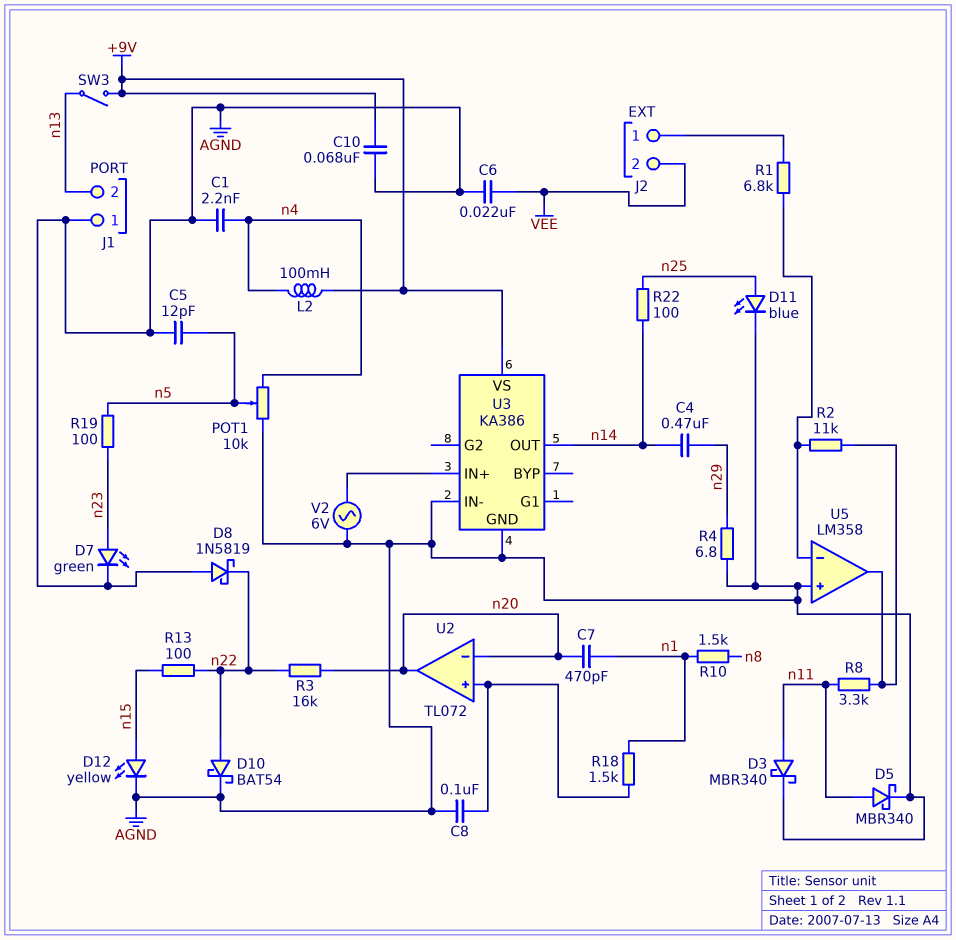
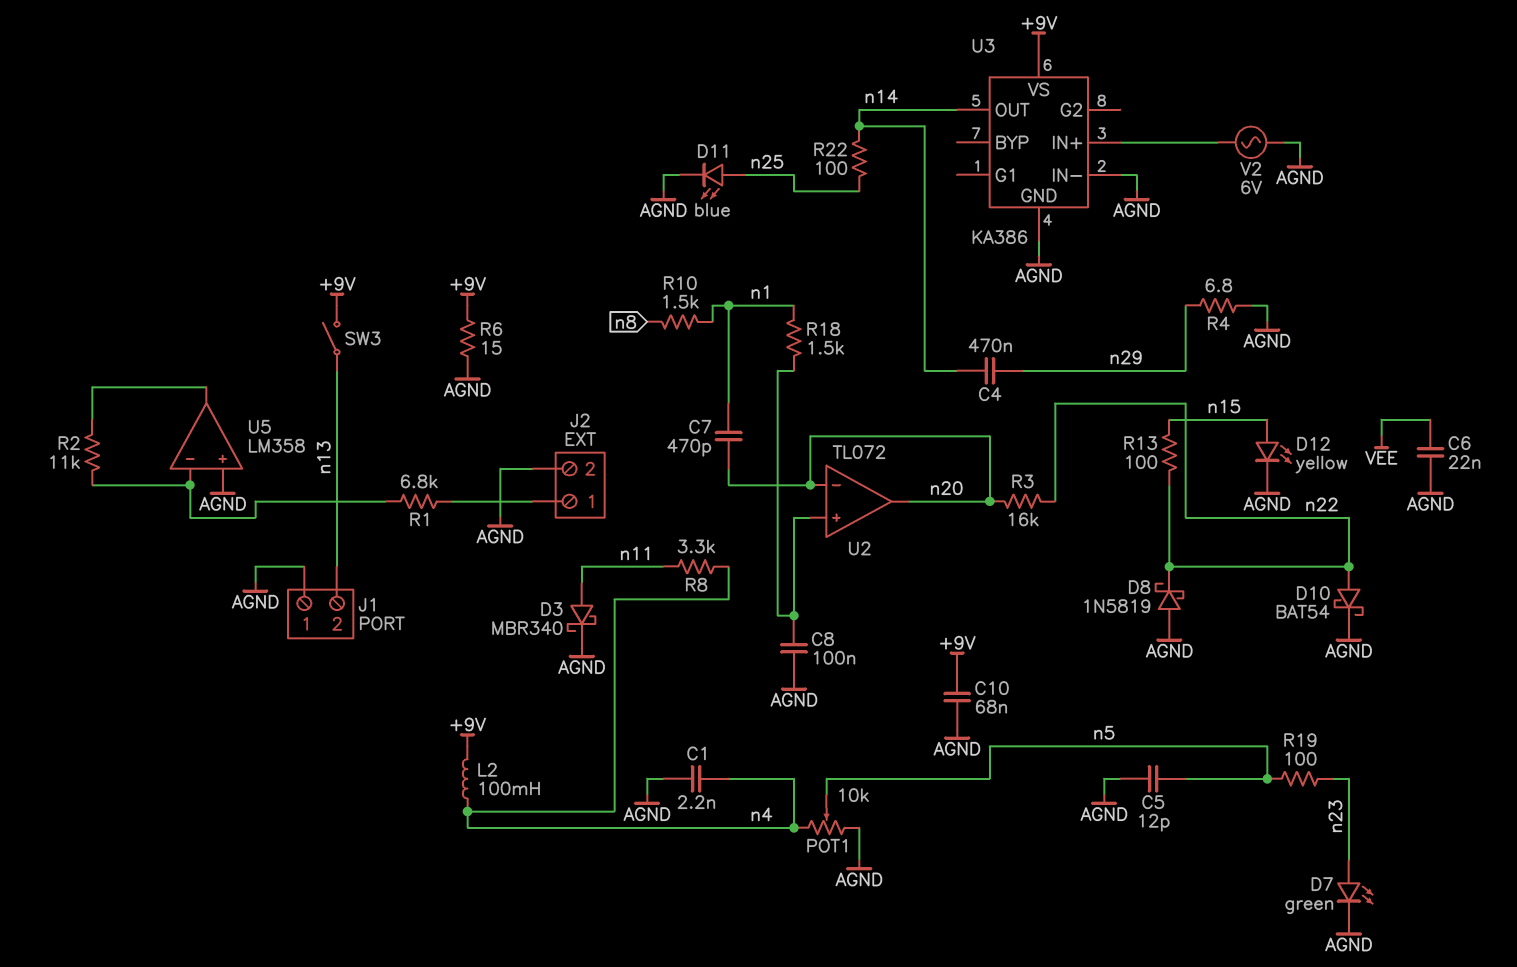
D5: schottky MBR340 (A n11, K AGND) -> none
J2 pin 2: VEE -> AGND
R6: none -> 15 (+9V, AGND)
R8: 3.3k (U5/out, n11) -> 3.3k (n4, n11)

